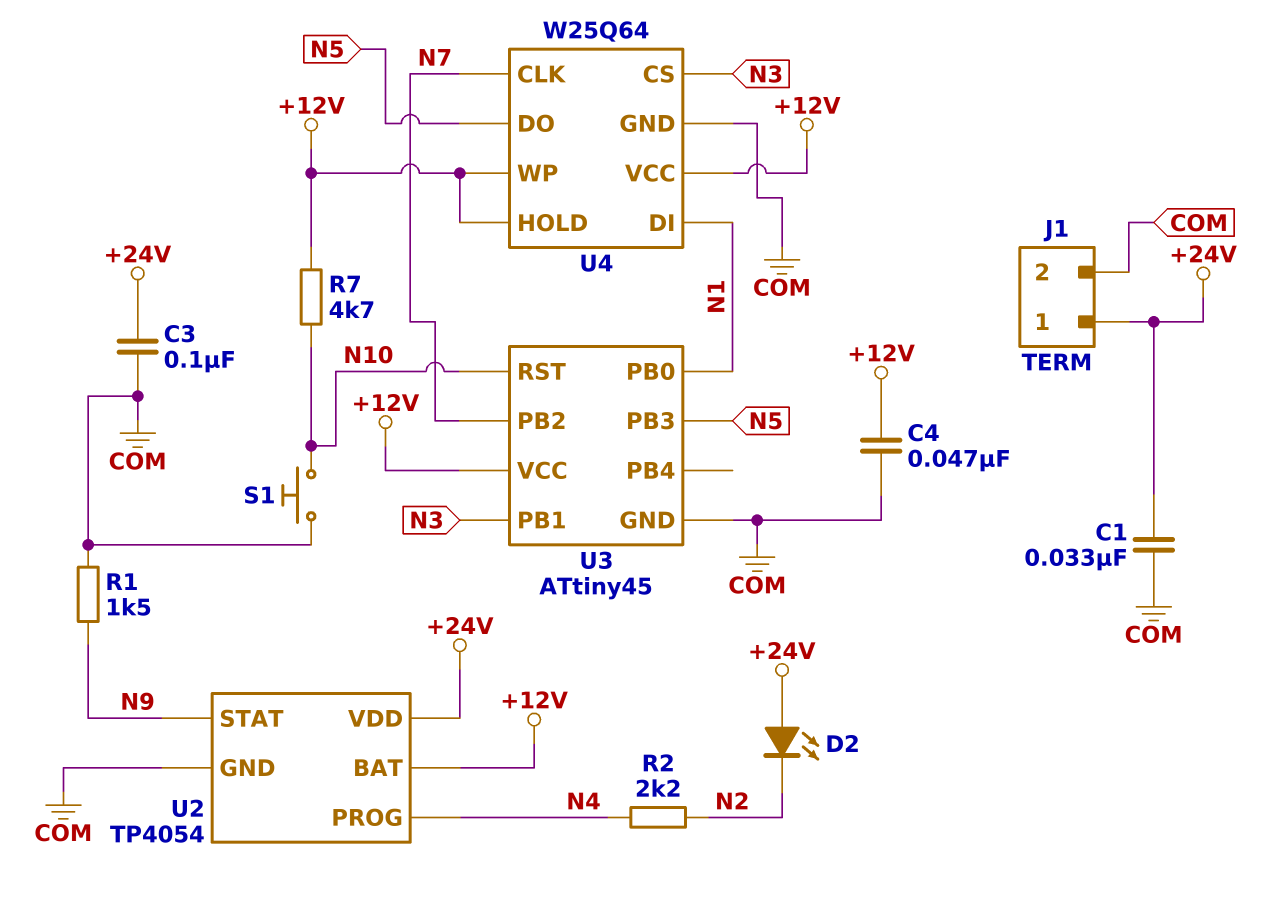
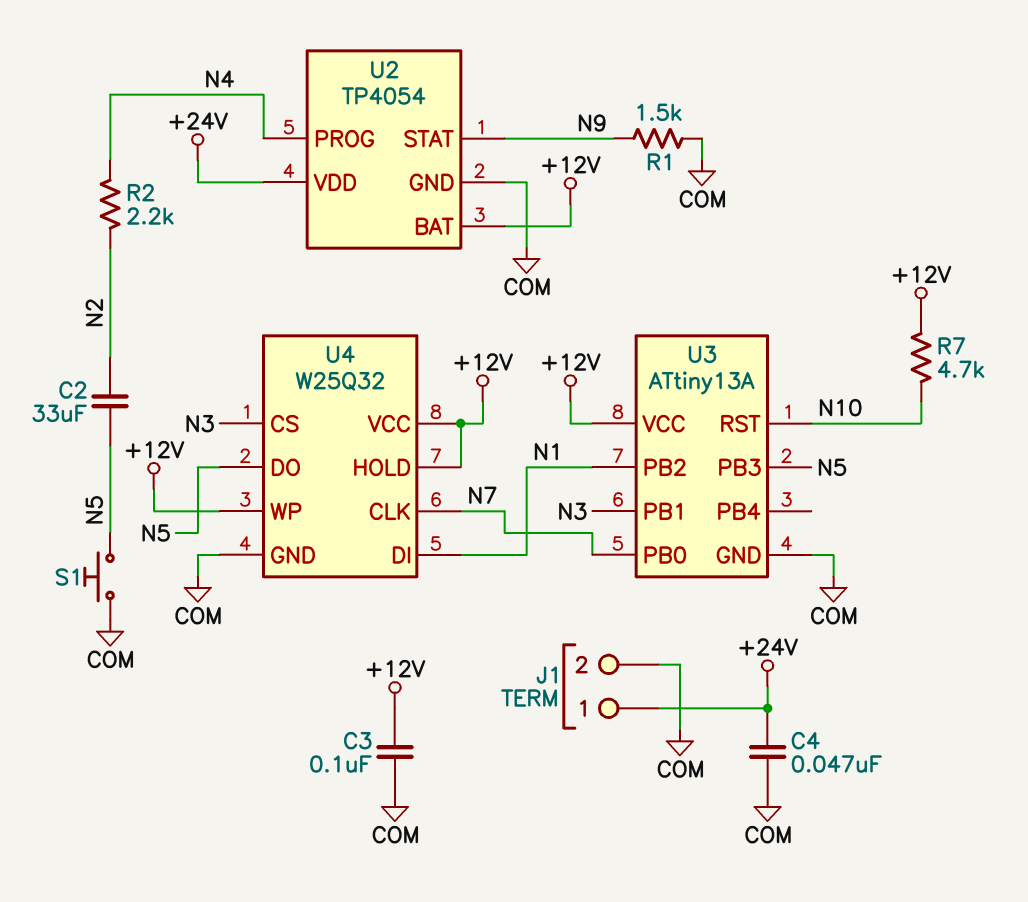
C1: 33nF (+24V, COM) -> none
C2: none -> 33uF (N2, N5)
C3: 100nF (+24V, COM) -> 100nF (+12V, COM)
C4: 47nF (+12V, COM) -> 47nF (+24V, COM)
D2: LED (A +24V, K N2) -> none
S1: button (COM, N10) -> button (COM, N5)
U3: ATtiny45 -> ATtiny13A
U3 pin PB0: N1 -> N7
U3 pin PB2: N7 -> N1
U4: W25Q64 -> W25Q32

